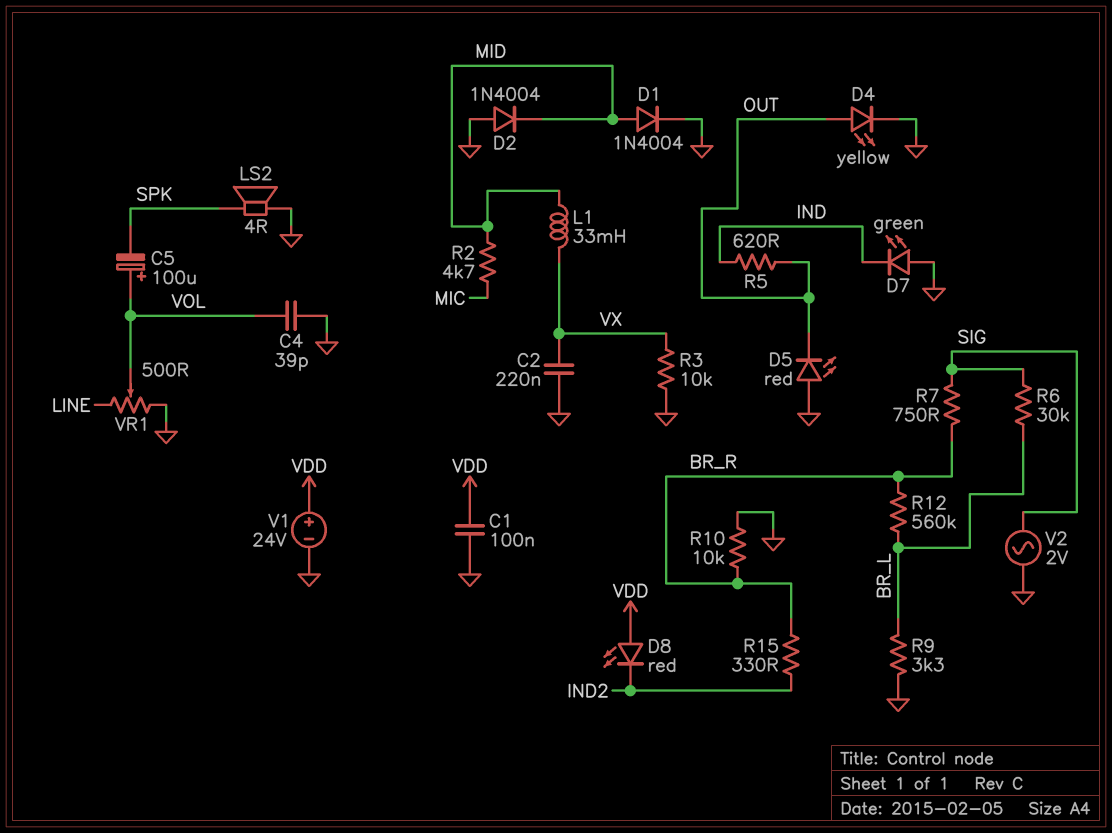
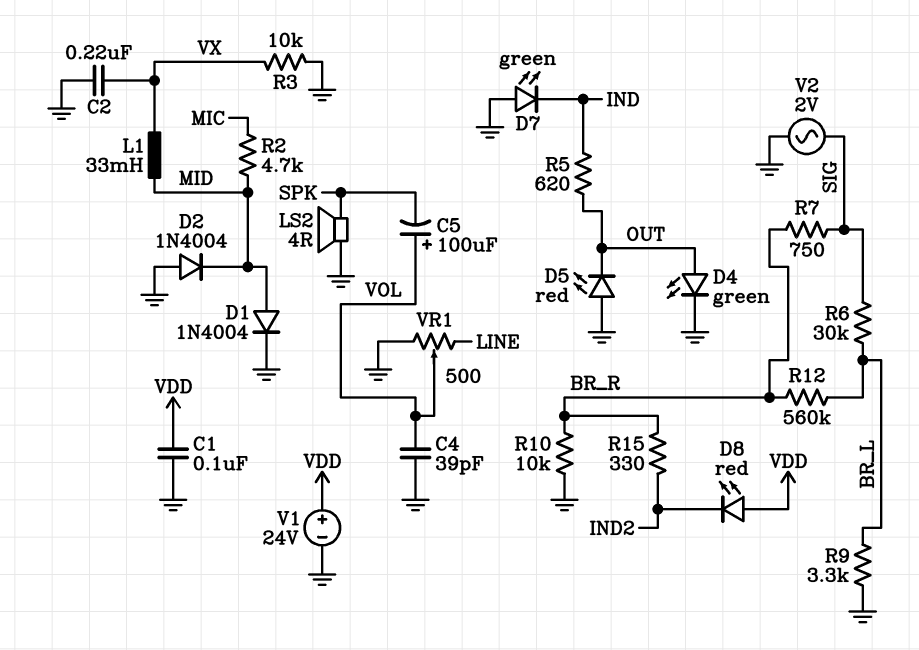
D4: LED yellow (A OUT, K GND) -> LED green (A OUT, K GND)

